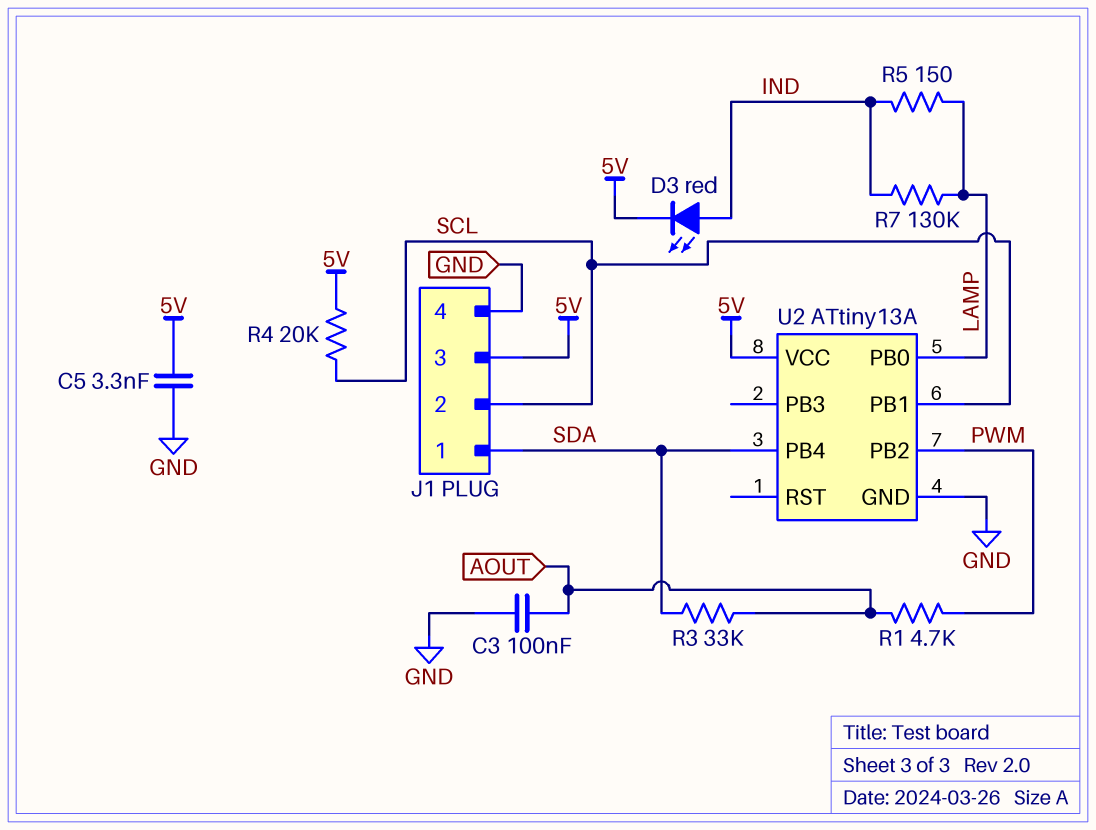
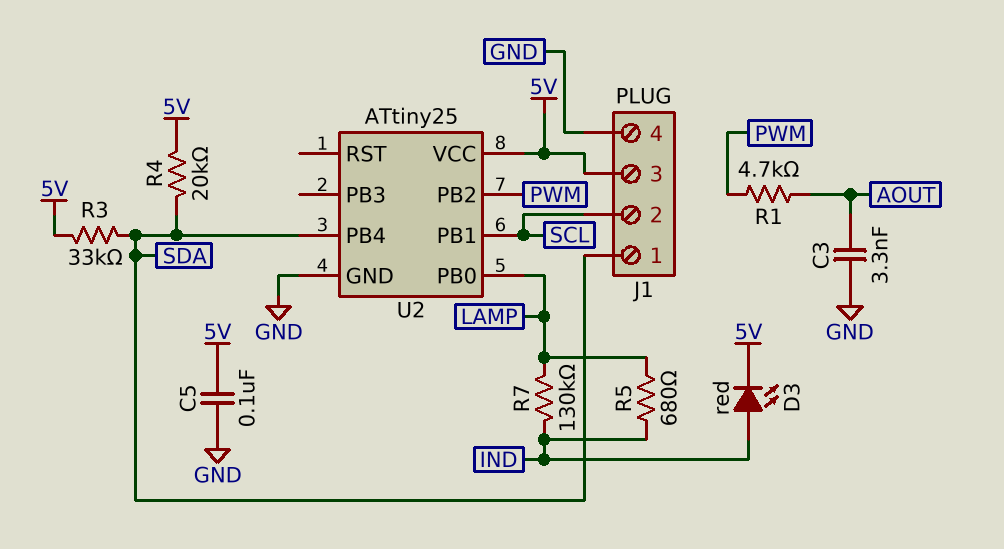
C3: 100nF (AOUT, GND) -> 3.3nF (AOUT, GND)
C5: 3.3nF (5V, GND) -> 100nF (5V, GND)
R3: 33k (AOUT, SDA) -> 33k (5V, SDA)
R4: 20k (5V, SCL) -> 20k (5V, SDA)
R5: 150 (IND, LAMP) -> 680 (IND, LAMP)
U2: ATtiny13A -> ATtiny25

